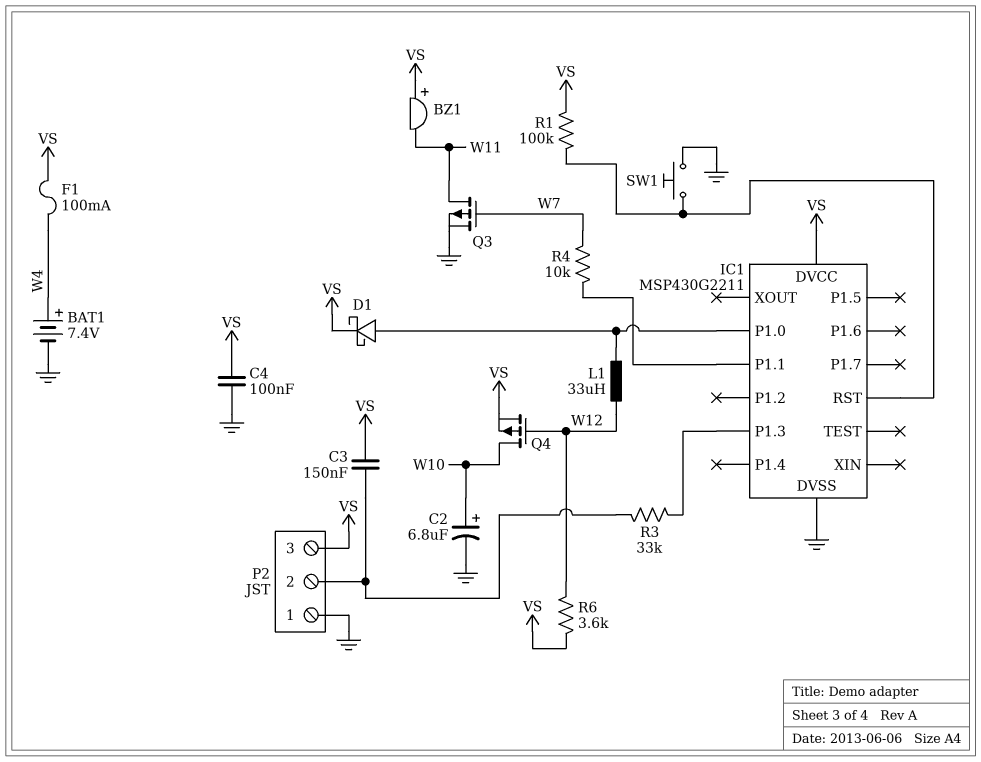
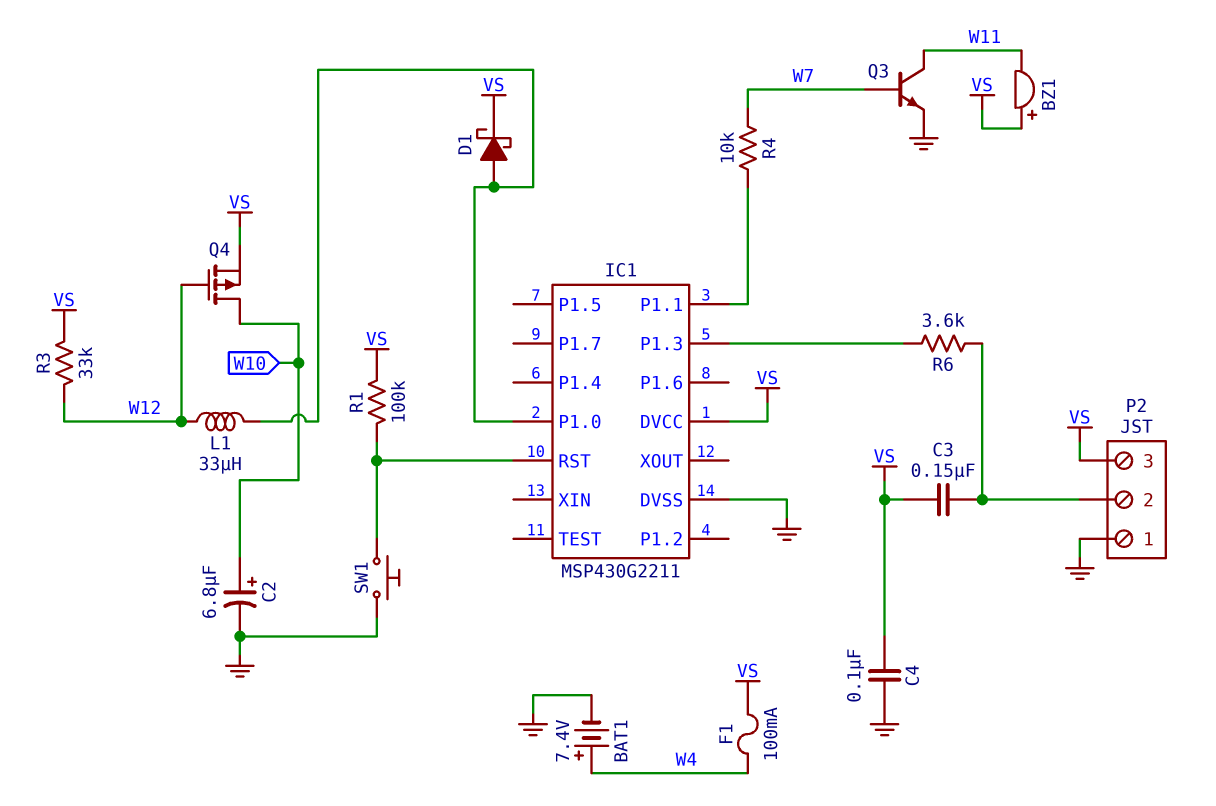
Q3: PMOS (G W7, D W11, S GND) -> NPN (B W7, C W11, E GND)
R3: 33k (IC1/P1.3, P2/2) -> 33k (VS, W12)
R6: 3.6k (VS, W12) -> 3.6k (IC1/P1.3, P2/2)

